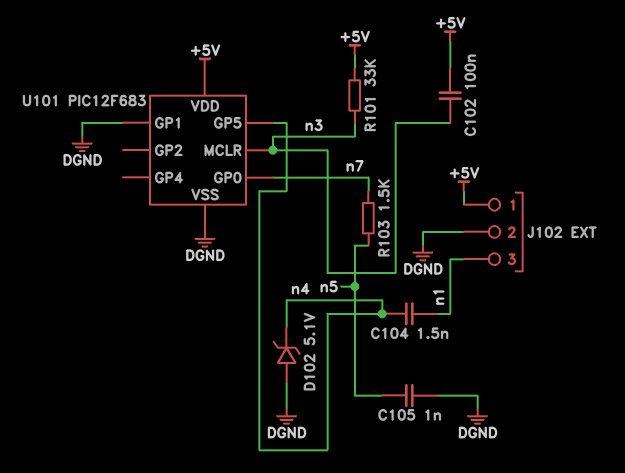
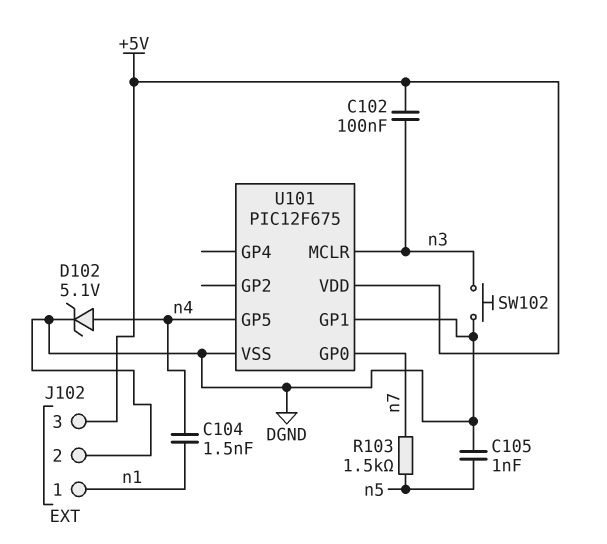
D102: zener 5.1V (A DGND, K n4) -> zener 5.1V (A n4, K DGND)
J102 pin 1: +5V -> n1
J102 pin 3: n1 -> +5V
R101: 33k (+5V, n3) -> none
SW102: none -> button (DGND, n3)
U101: PIC12F683 -> PIC12F675

